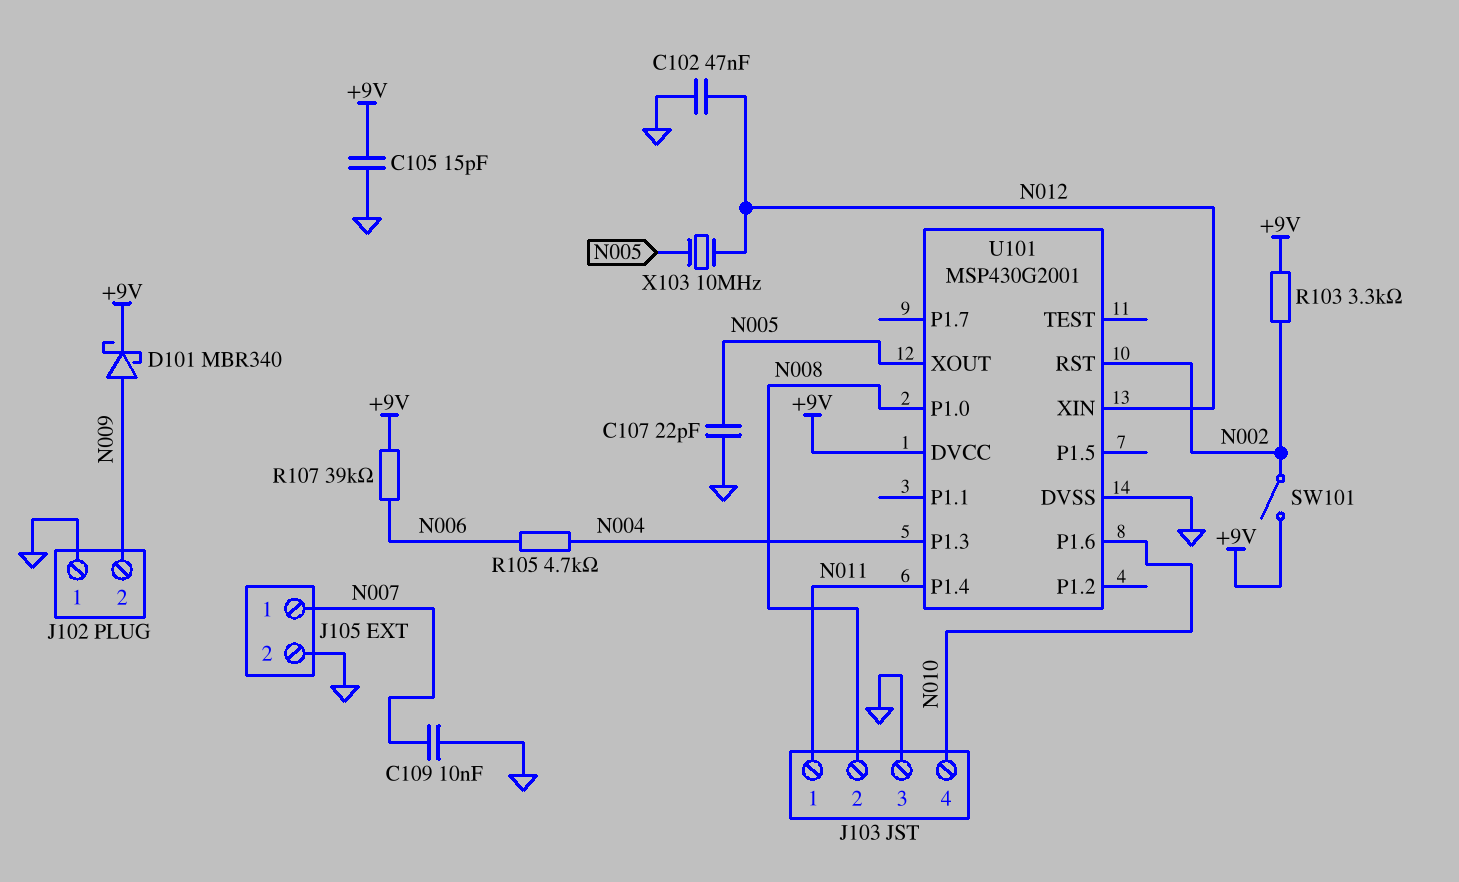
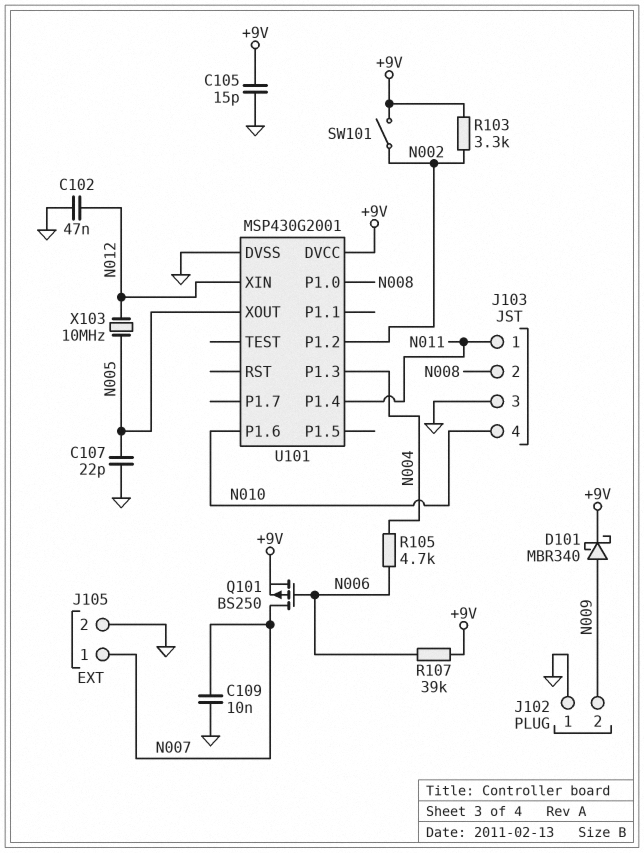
Q101: none -> PMOS BS250 (G N006, D N007, S +9V)
U101 pin P1.2: none -> N002
U101 pin RST: N002 -> none

